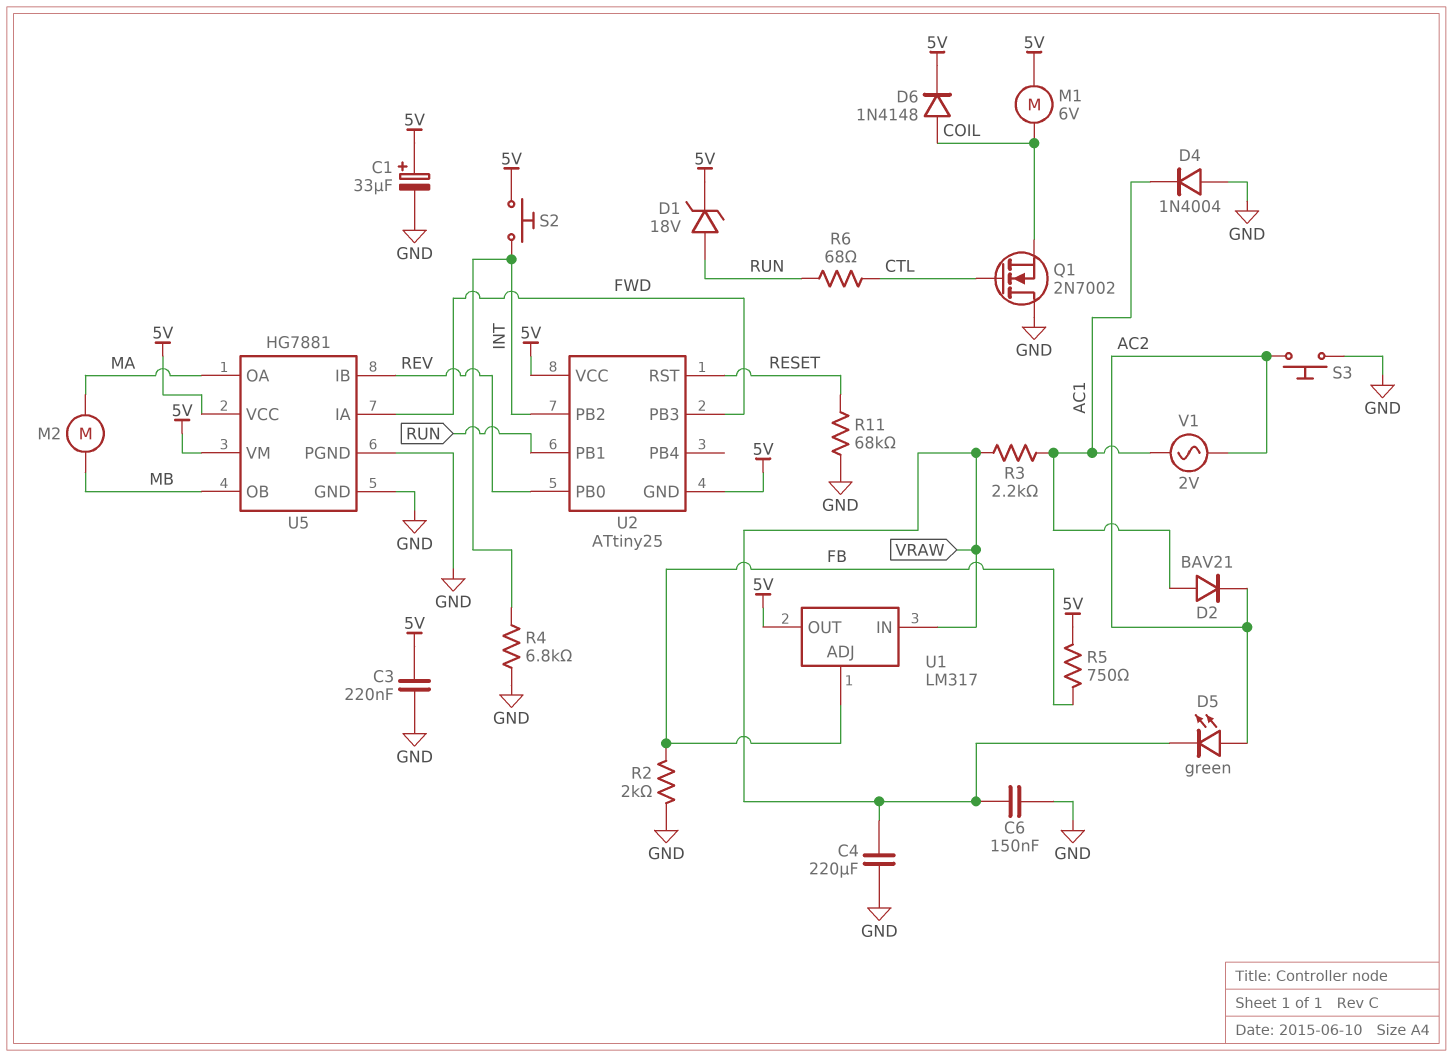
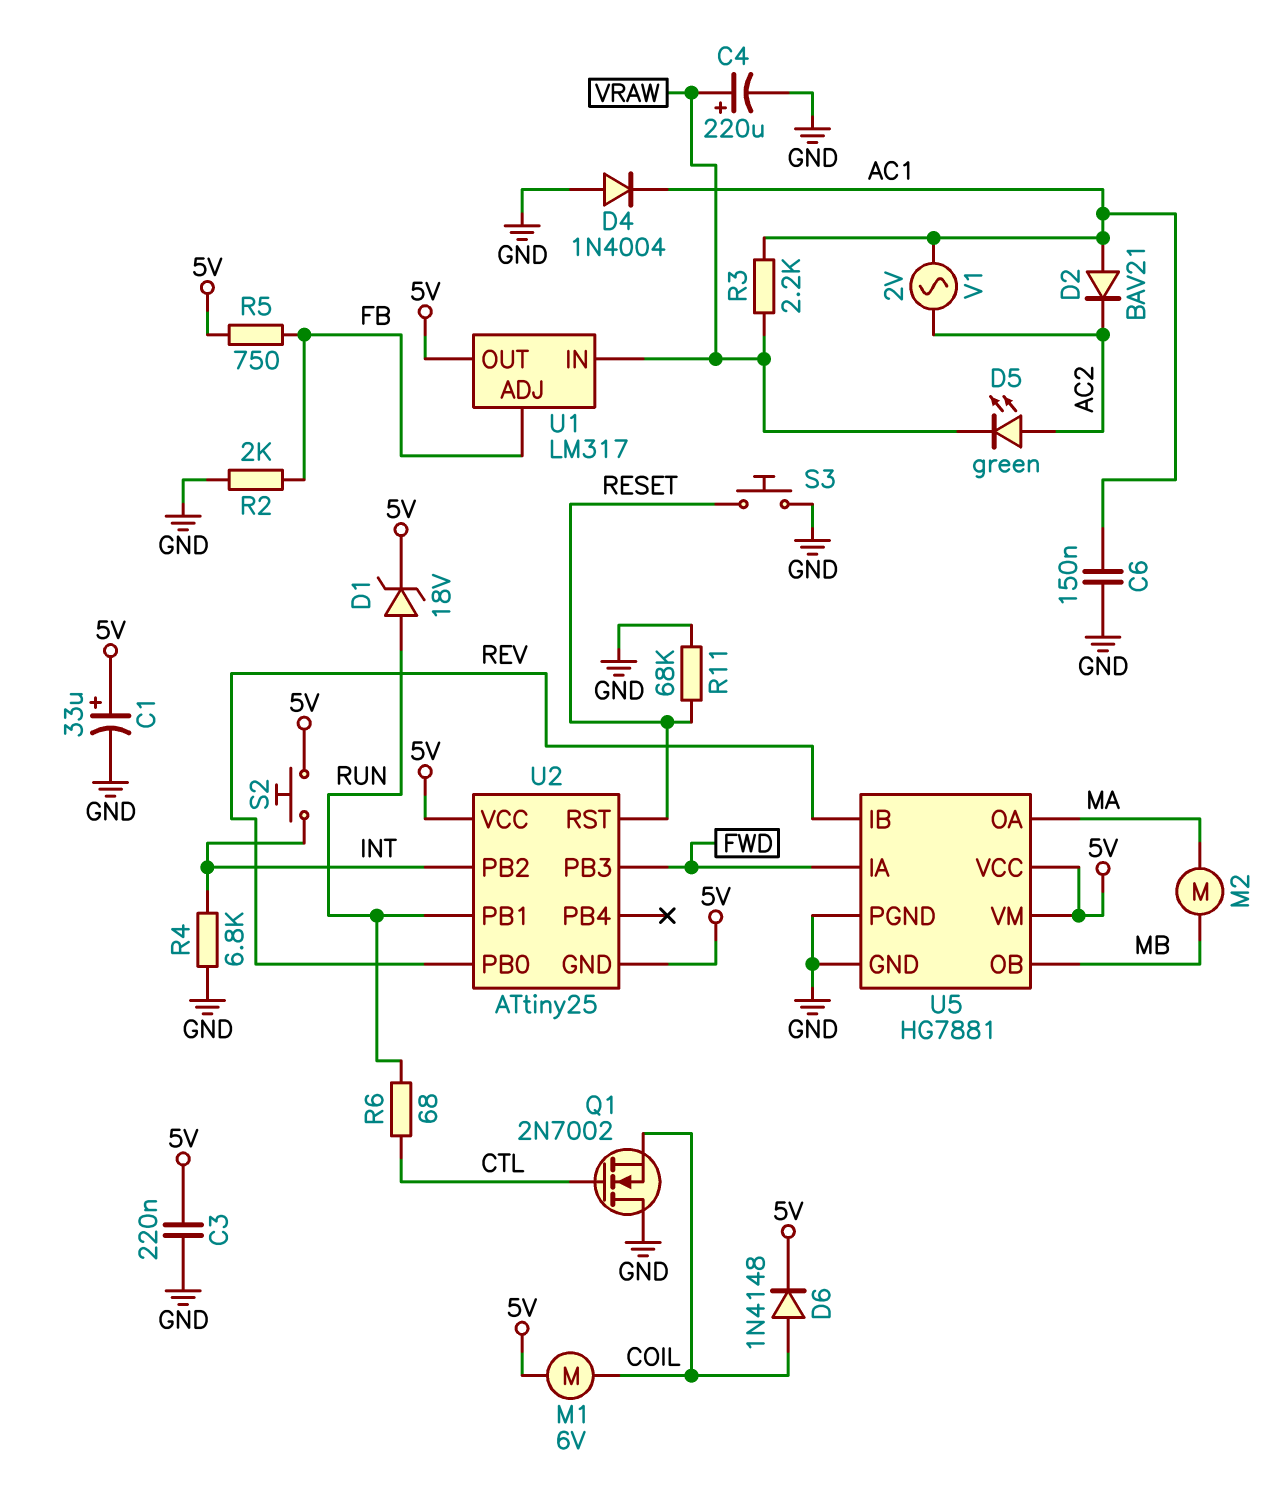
C4: 220uF (GND, VRAW) -> 220uF (plus VRAW, minus GND)
C6: 150nF (GND, VRAW) -> 150nF (AC1, GND)
S3: button (AC2, GND) -> button (GND, RESET)

